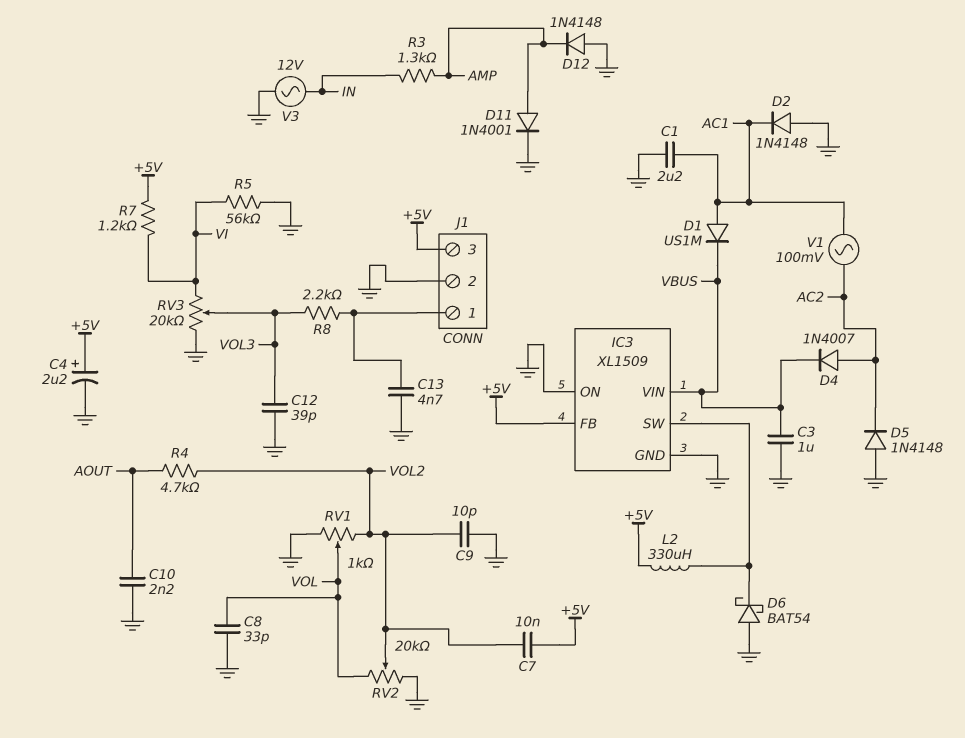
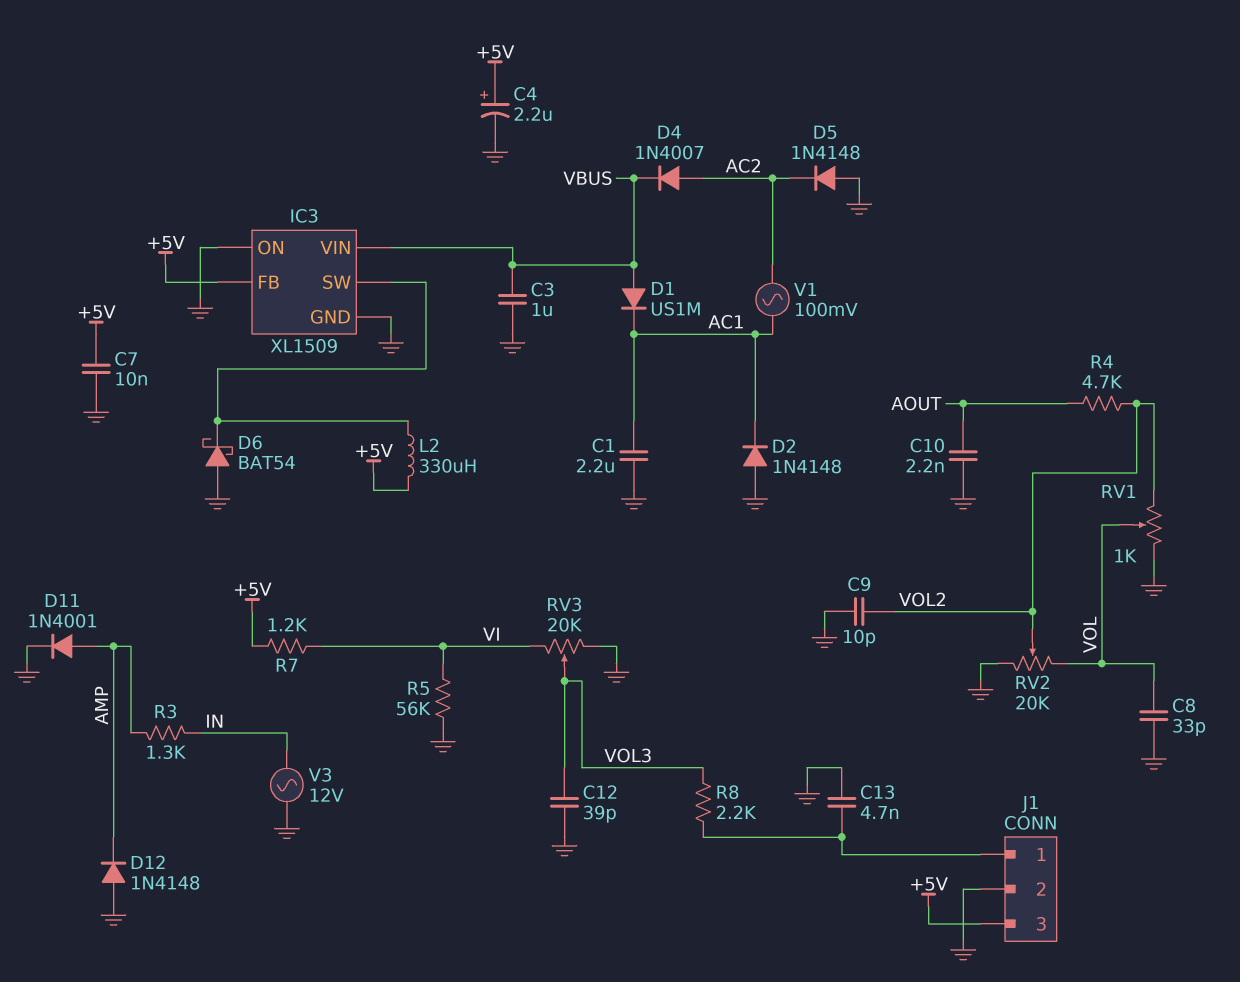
C7: 10nF (+5V, VOL2) -> 10nF (+5V, GND)
D1: diode US1M (A AC1, K VBUS) -> diode US1M (A VBUS, K AC1)

